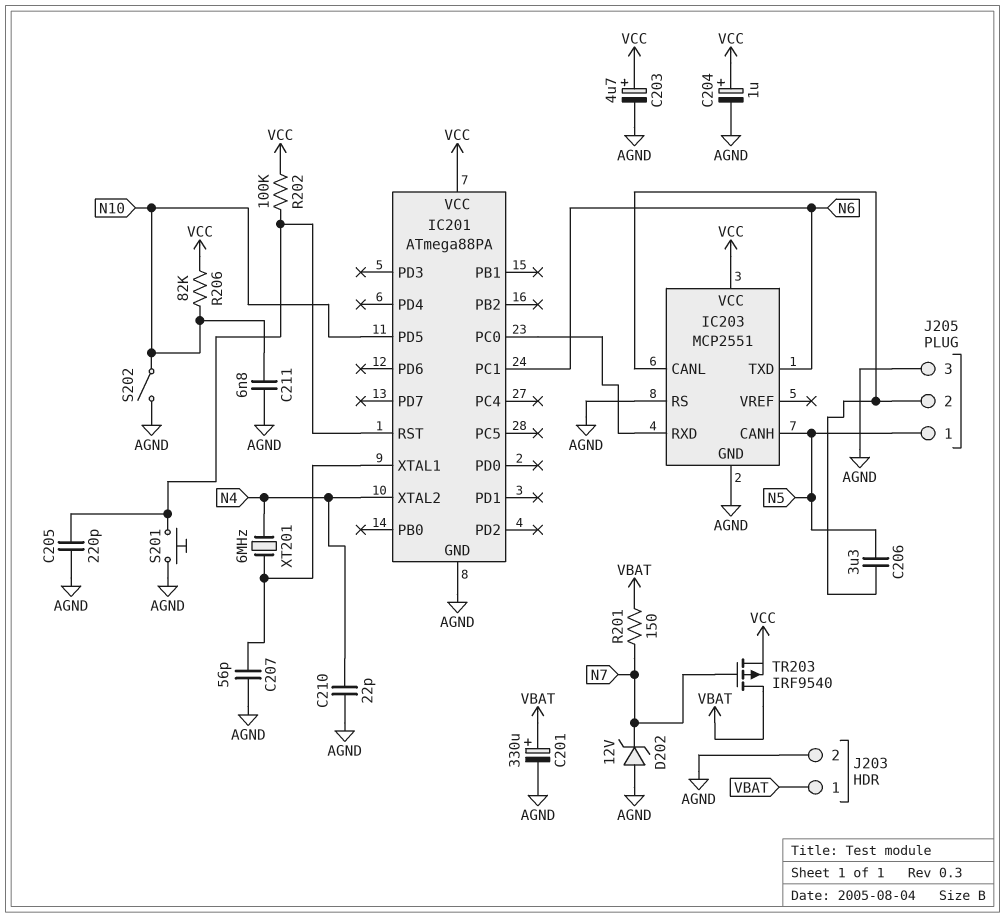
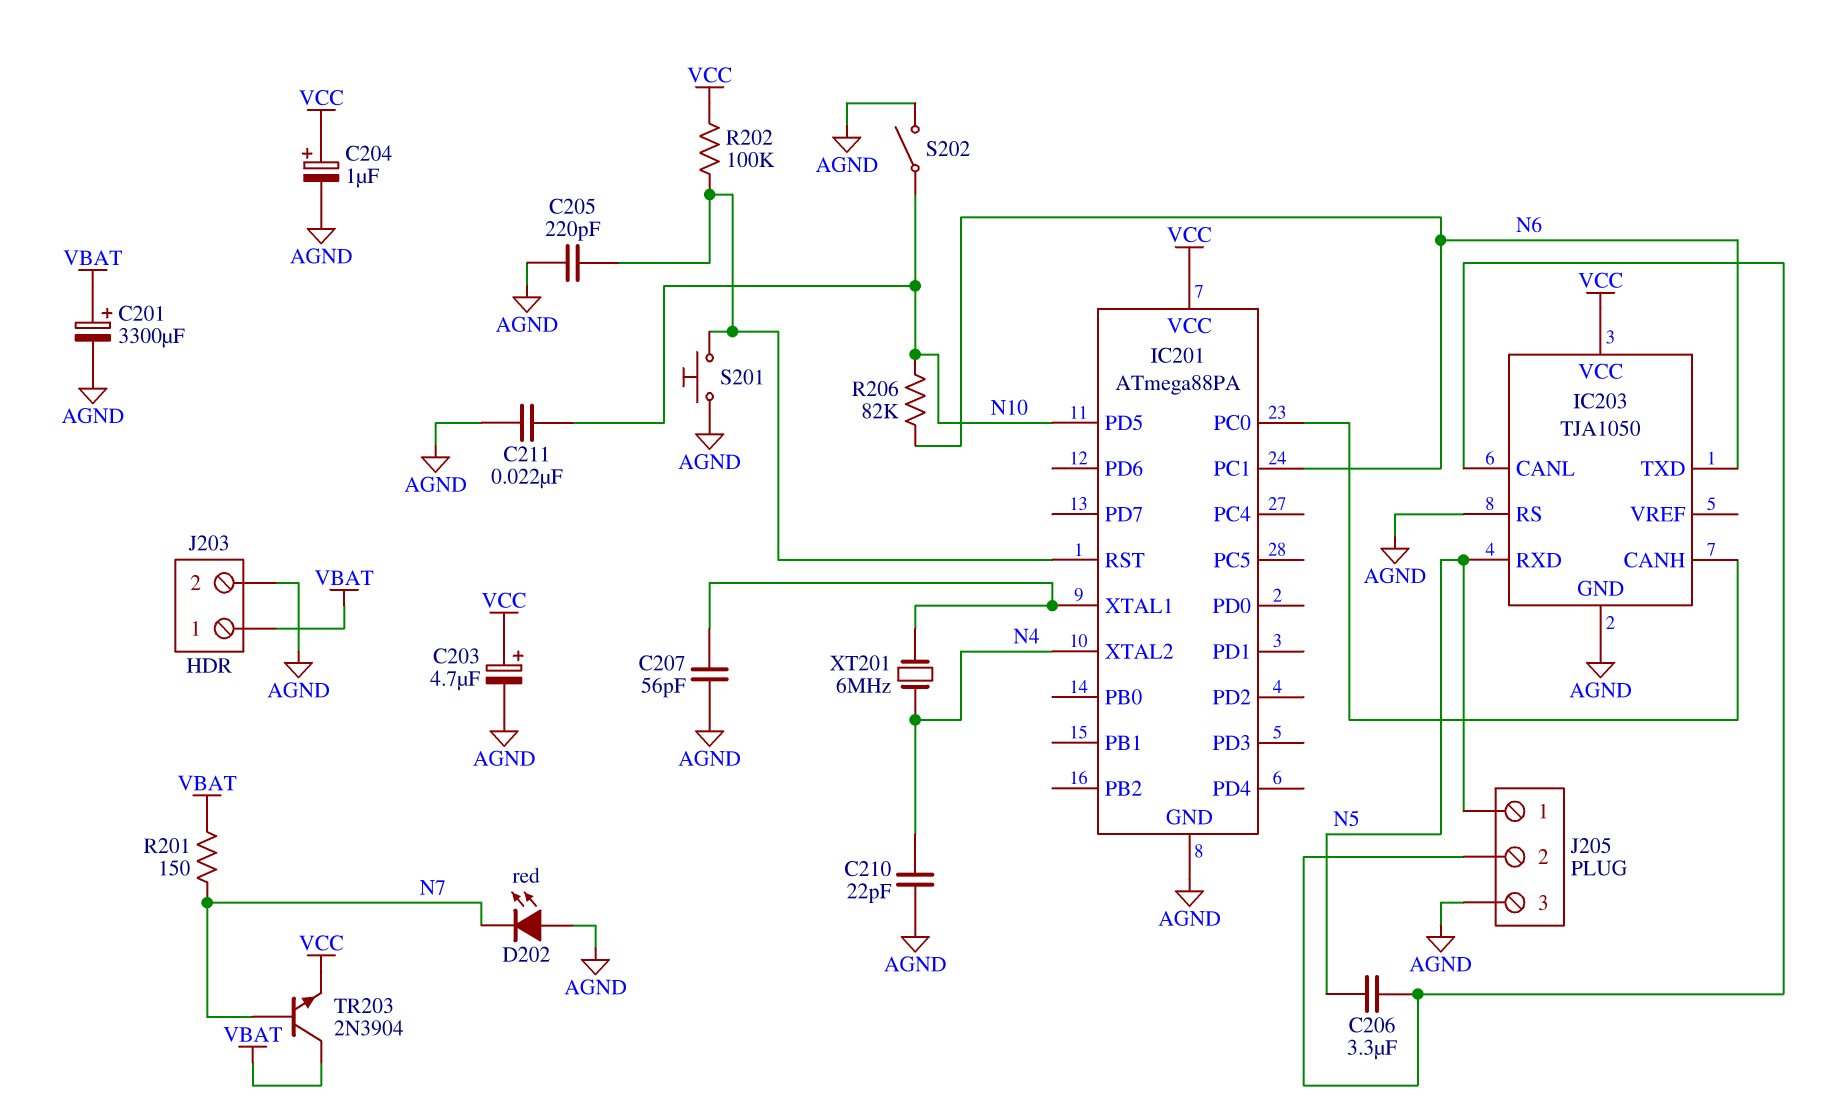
C201: 330uF (plus VBAT, minus AGND) -> 3300uF (plus VBAT, minus AGND)
C211: 6.8nF (AGND, N10) -> 22nF (AGND, N10)
D202: zener 12V (A AGND, K N7) -> LED red (A AGND, K N7)
IC203: MCP2551 -> TJA1050
IC203 pin CANH: N5 -> IC201/PC0
IC203 pin RXD: IC201/PC0 -> N5
R206: 82k (N10, VCC) -> 82k (N6, N10)
TR203: PMOS IRF9540 (G N7, D VBAT, S VCC) -> NPN 2N3904 (B N7, C VBAT, E VCC)

